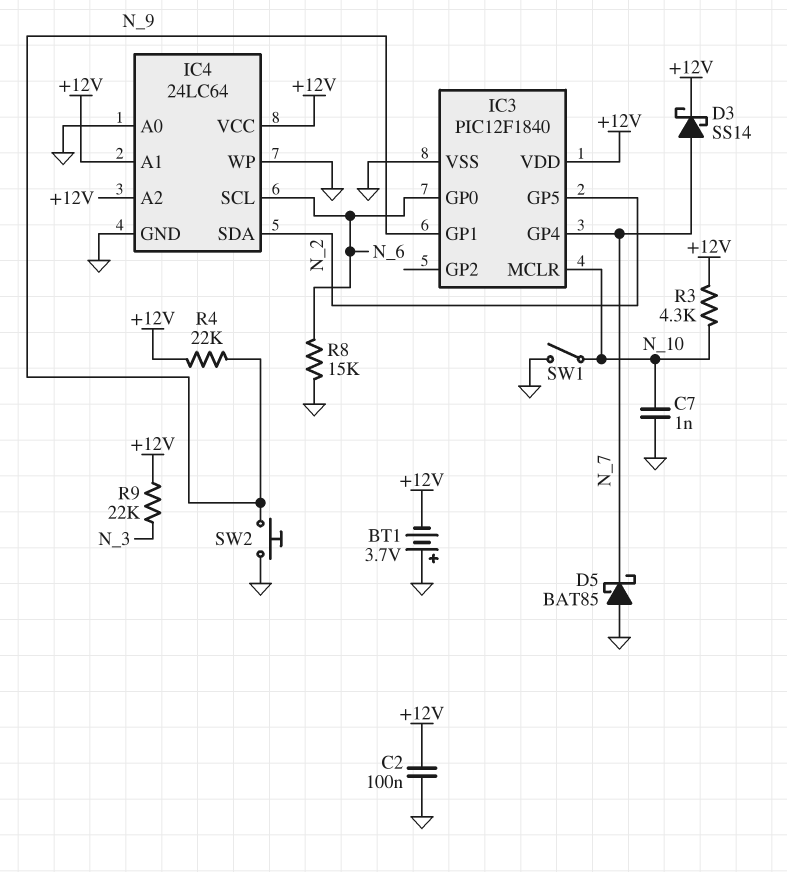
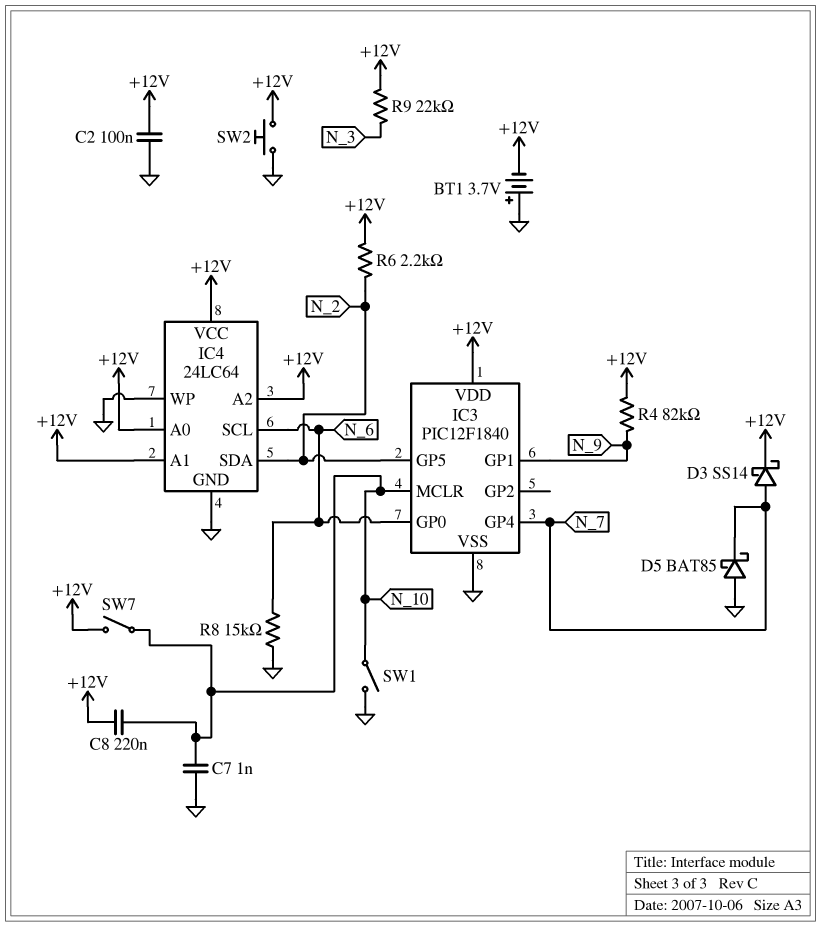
C8: none -> 220nF (+12V, N_10)
IC4 pin A0: GND -> +12V
R3: 4.3k (+12V, N_10) -> none
R4: 22k (+12V, N_9) -> 82k (+12V, N_9)
R6: none -> 2.2k (+12V, N_2)
SW2: button (GND, N_9) -> button (+12V, GND)
SW7: none -> switch (+12V, N_10)

